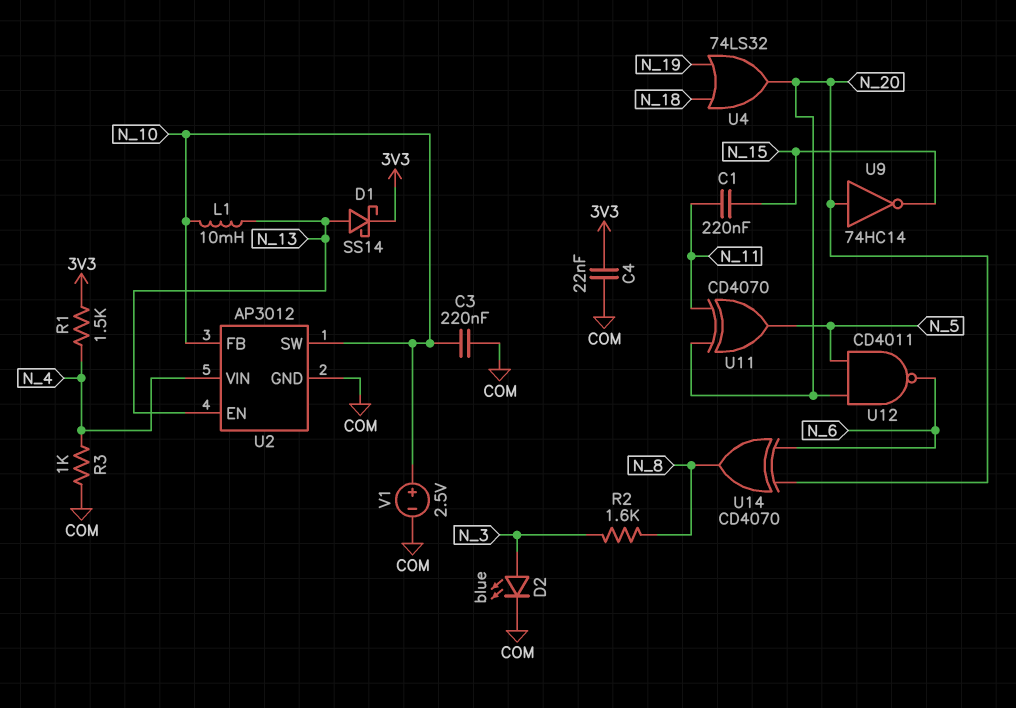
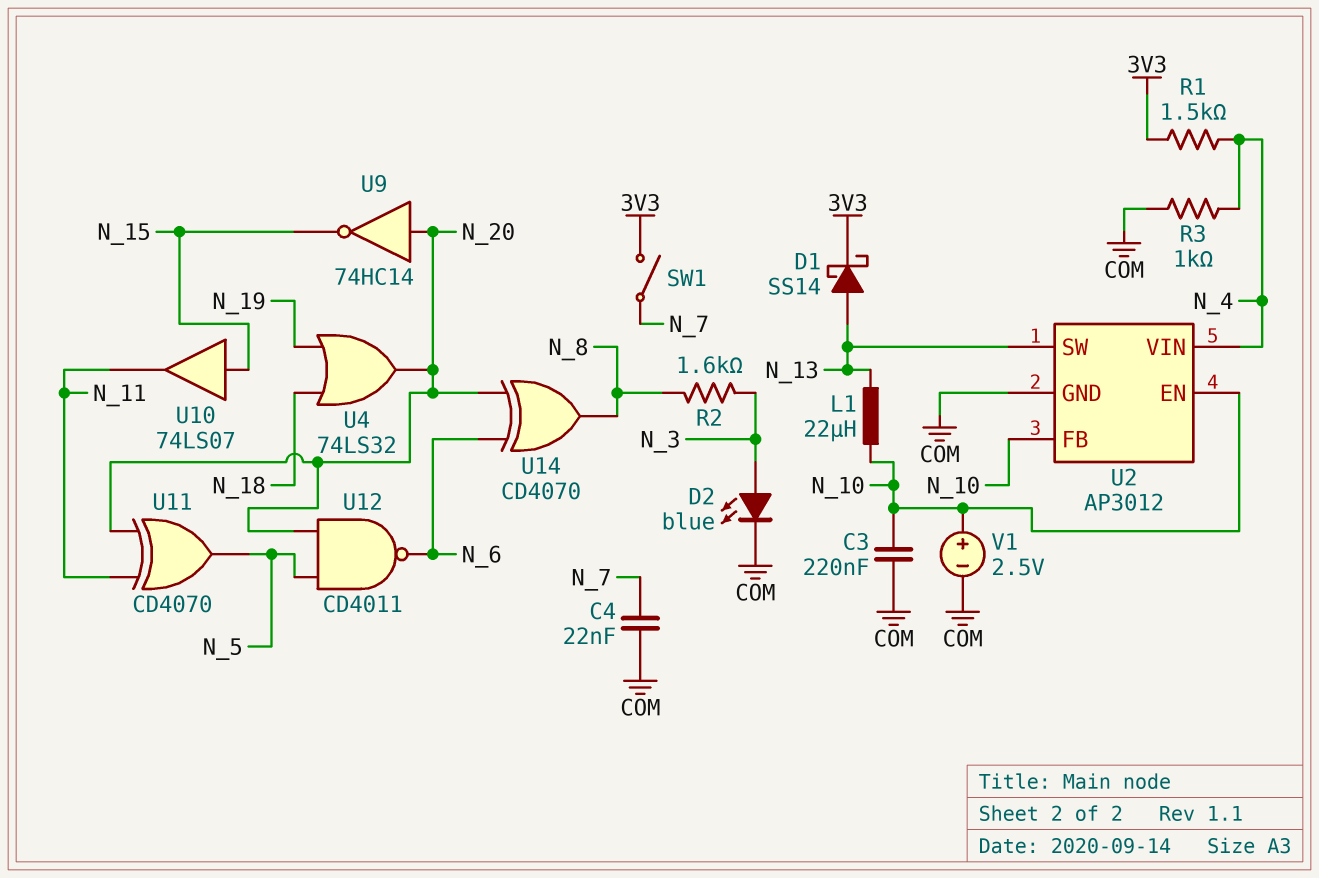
C1: 220nF (N_11, N_15) -> none
C4: 22nF (3V3, COM) -> 22nF (COM, N_7)
L1: 10mH (N_10, N_13) -> 22uH (N_10, N_13)
SW1: none -> switch (3V3, N_7)
U2 pin EN: N_13 -> N_10
U2 pin SW: N_10 -> N_13
U10: none -> buffer 74LS07 (in N_15, out N_11)

